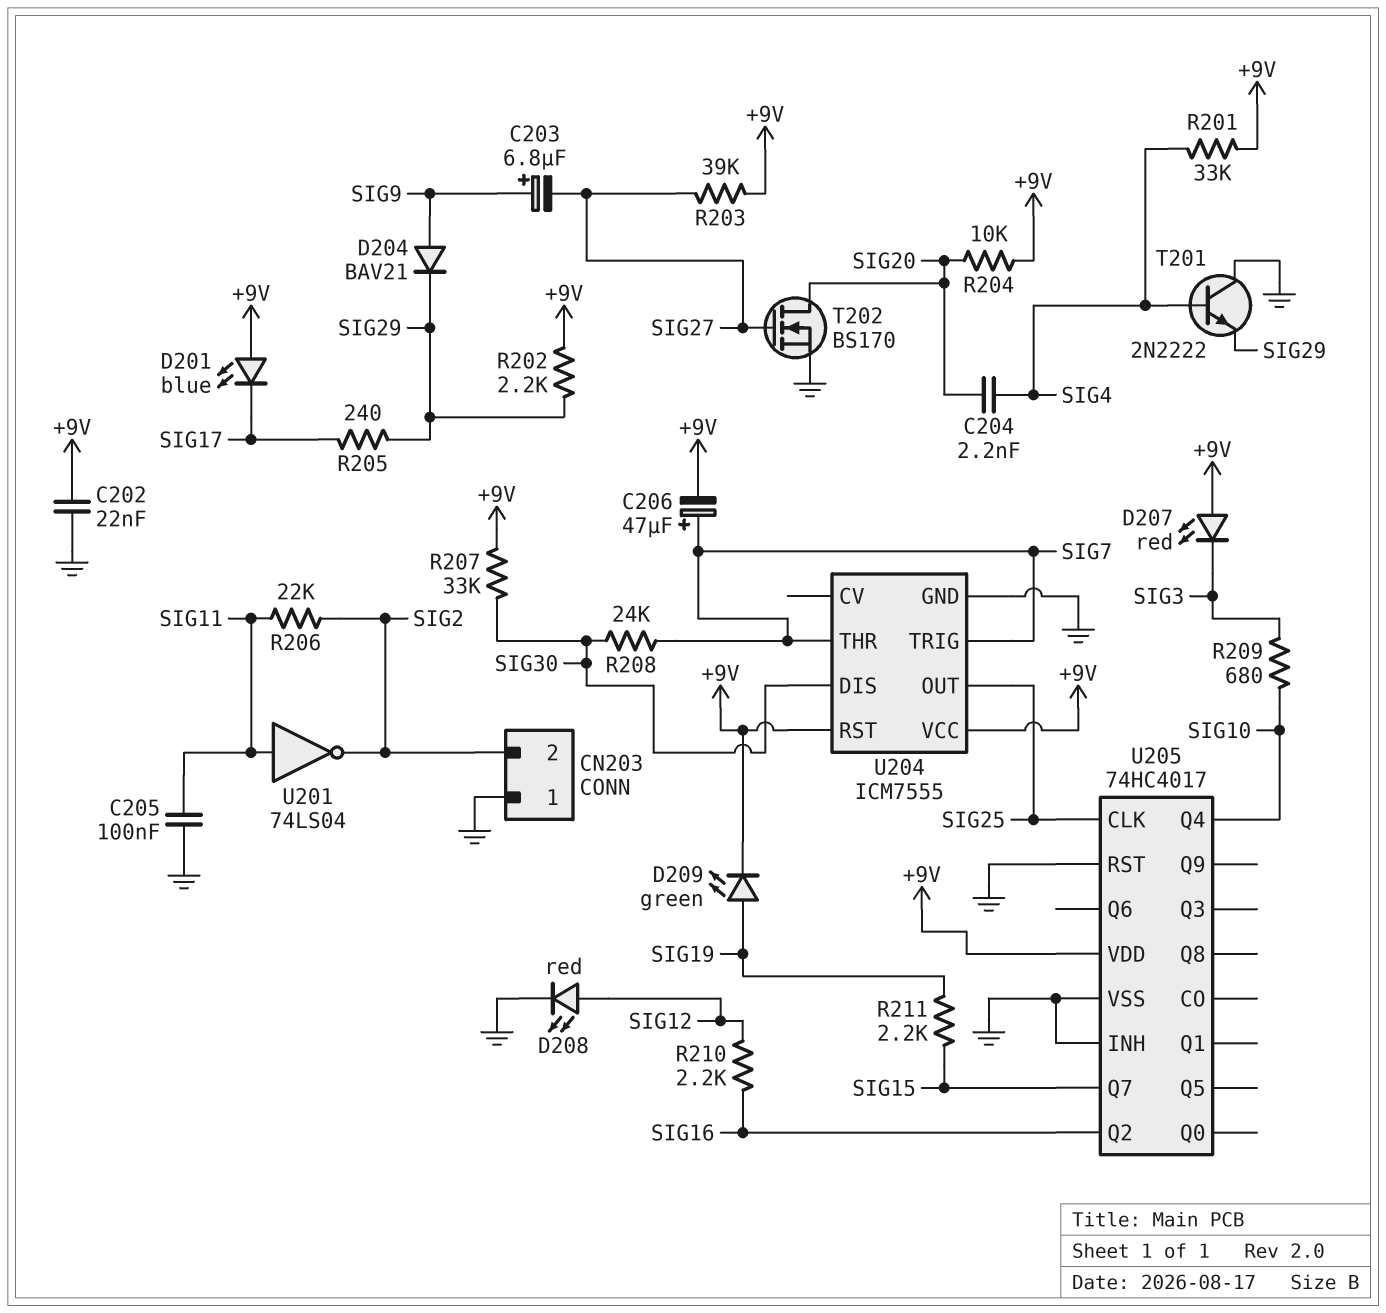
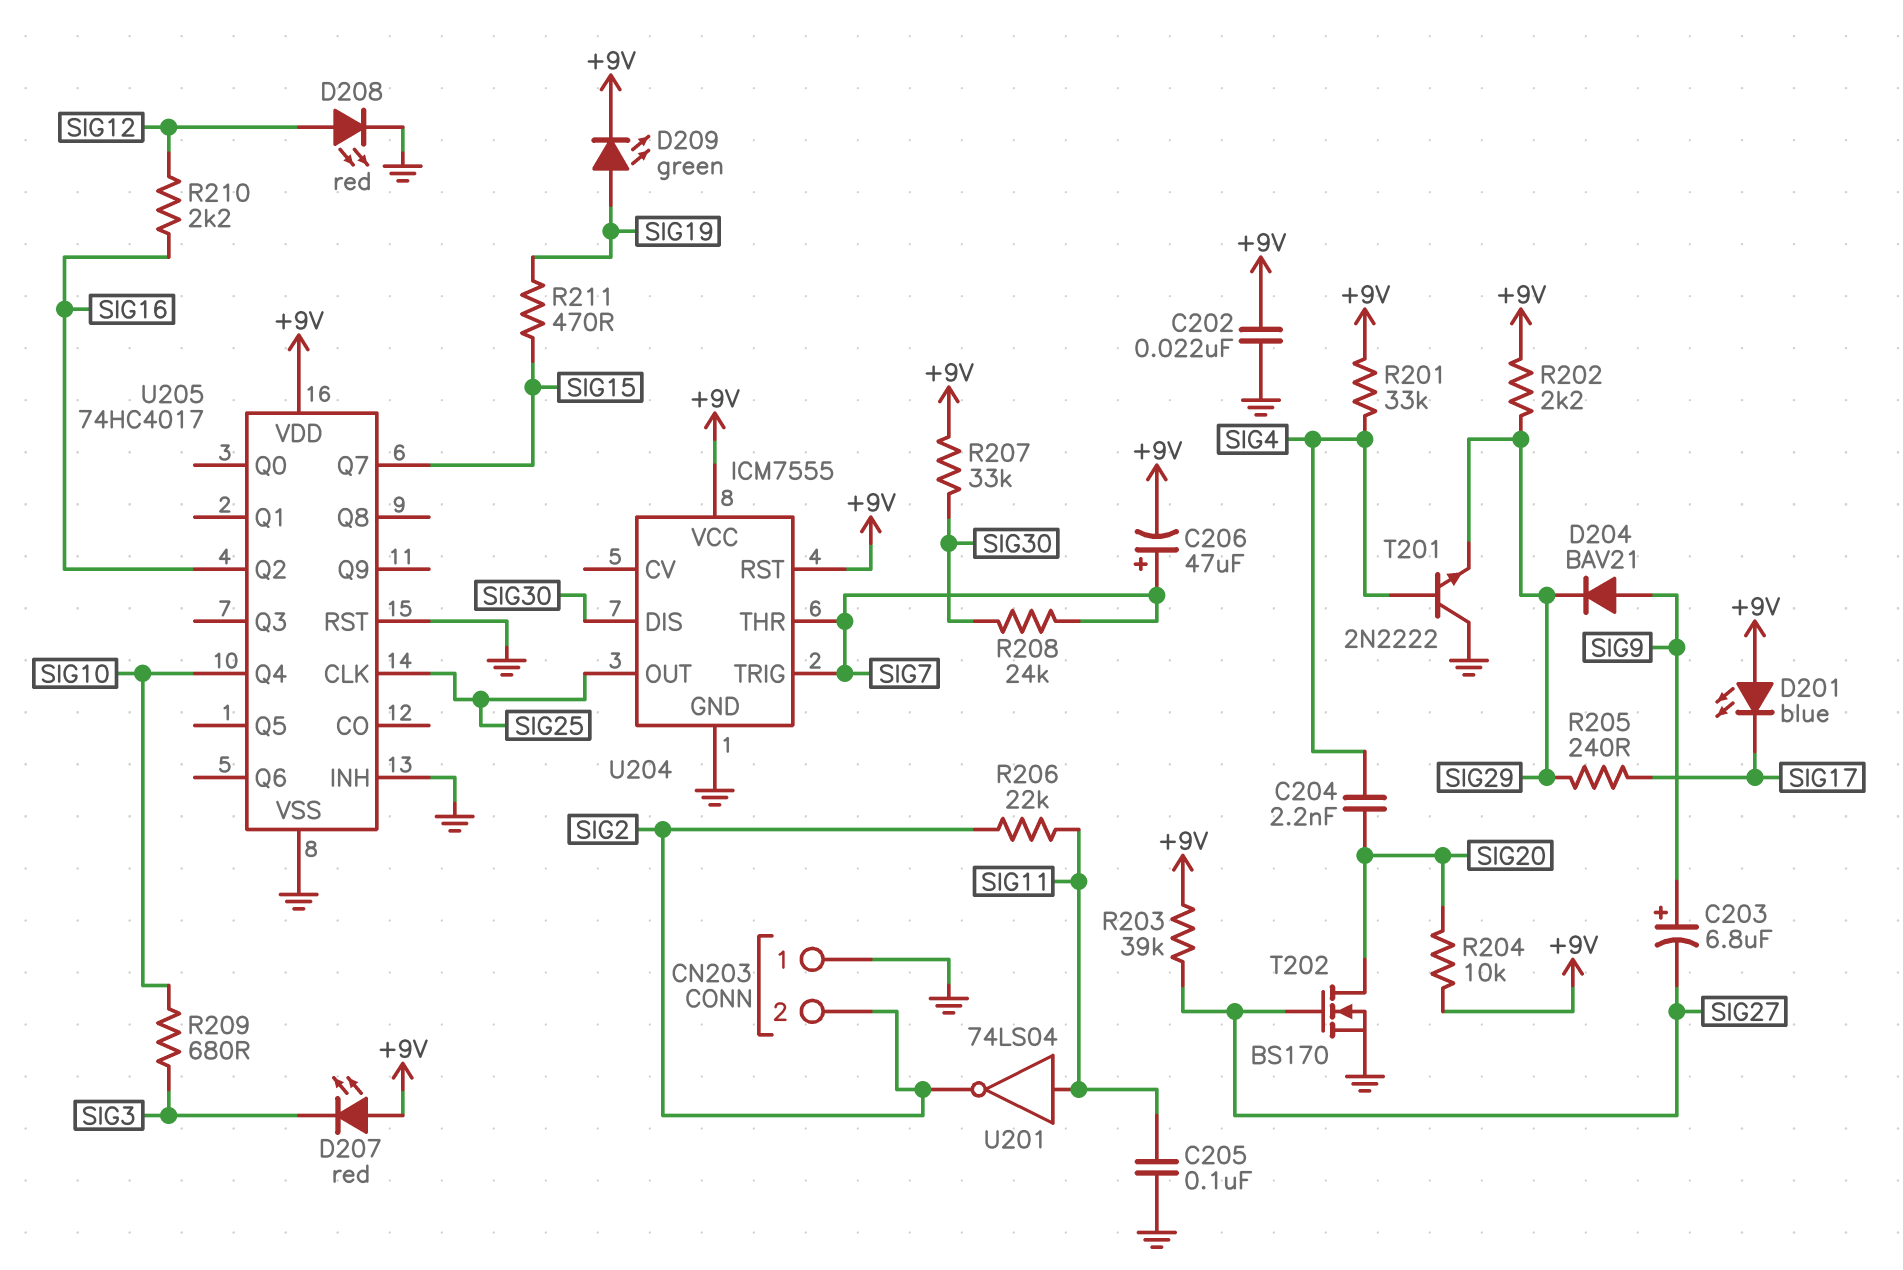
R211: 2.2k (SIG15, SIG19) -> 470 (SIG15, SIG19)

